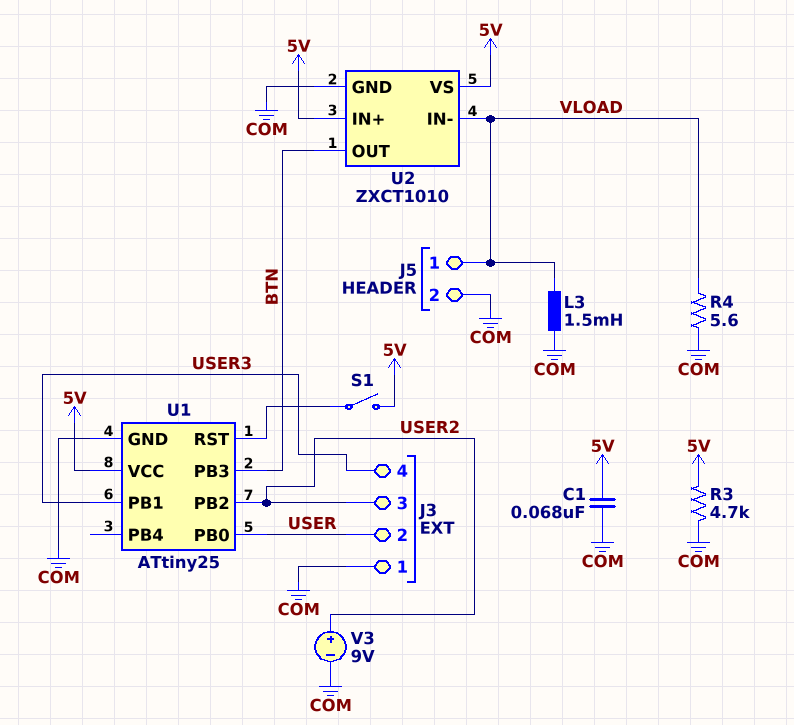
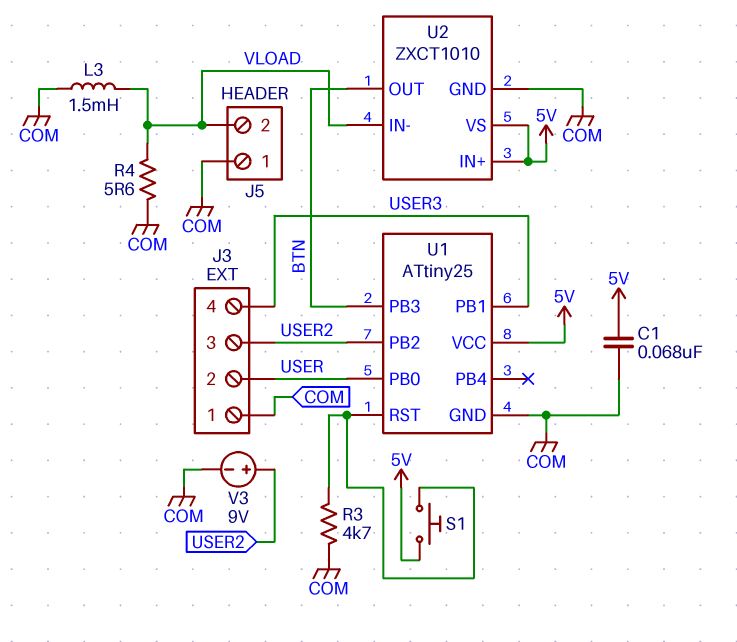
J5 pin 1: VLOAD -> COM
J5 pin 2: COM -> VLOAD
R3: 4.7k (5V, COM) -> 4.7k (COM, U1/RST)
S1: switch (5V, U1/RST) -> button (5V, U1/RST)

